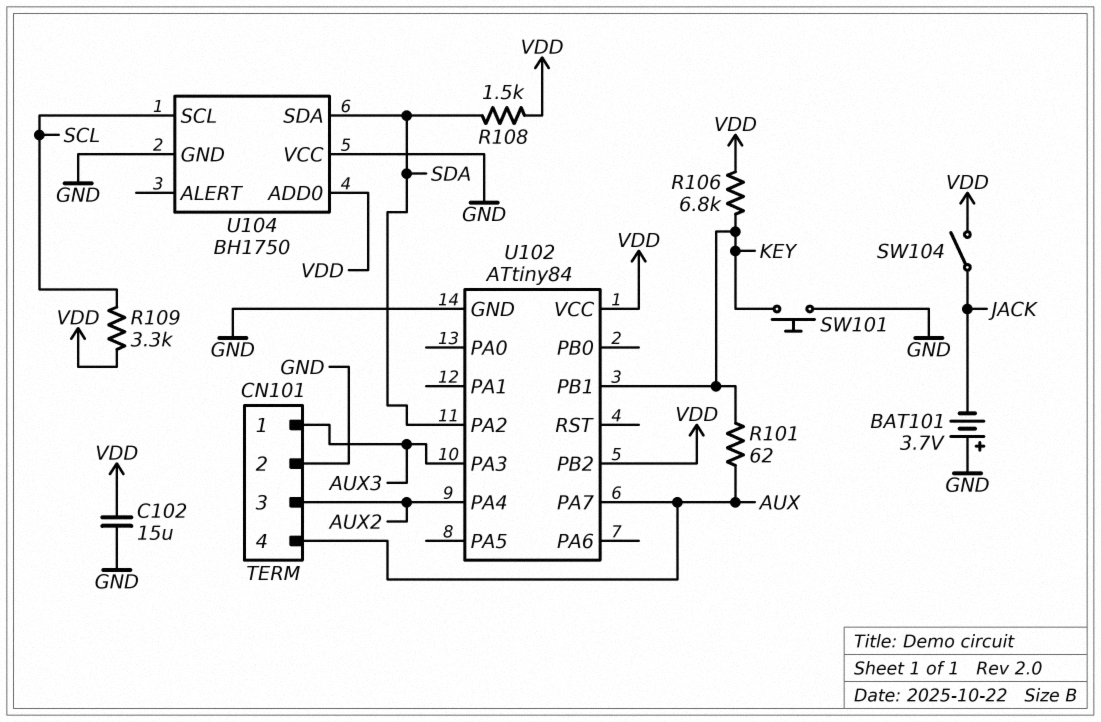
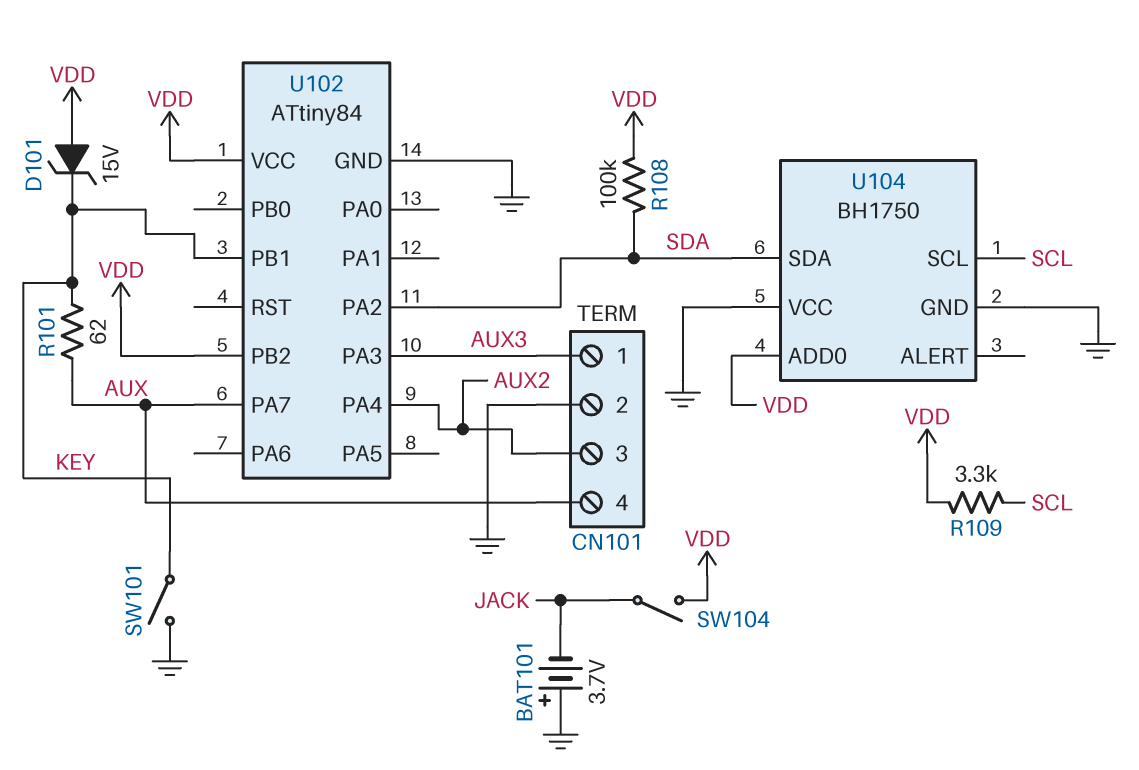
C102: 15uF (GND, VDD) -> none
D101: none -> zener 15V (A VDD, K KEY)
R106: 6.8k (KEY, VDD) -> none
R108: 1.5k (SDA, VDD) -> 100k (SDA, VDD)
SW101: button (GND, KEY) -> switch (GND, KEY)

